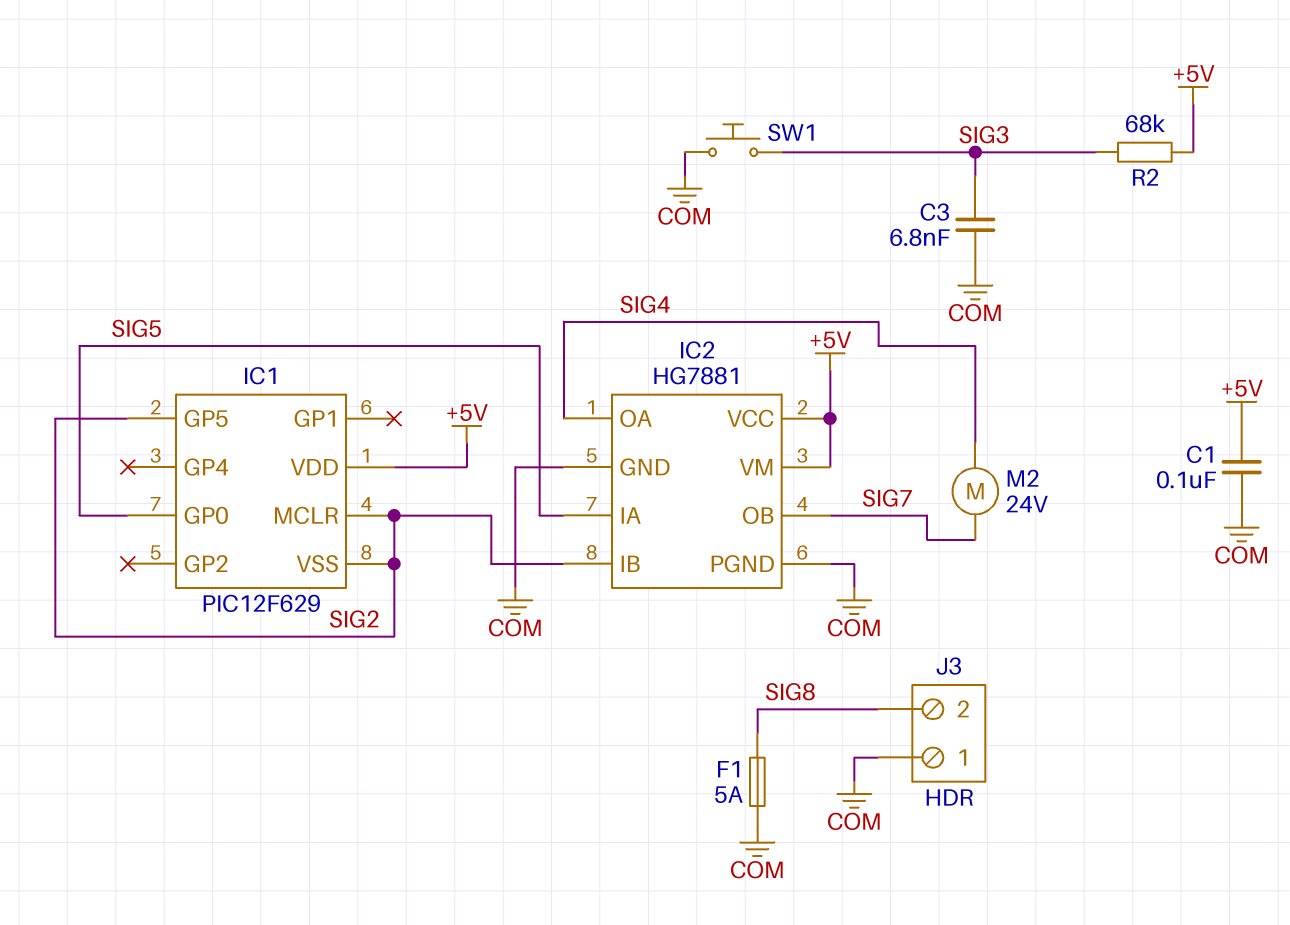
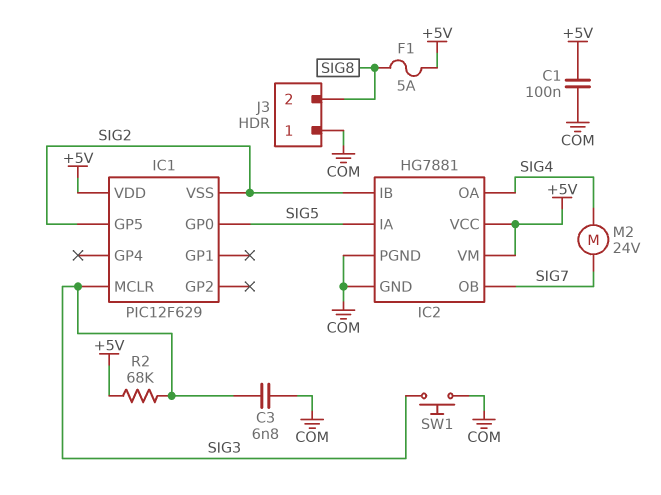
F1: 5A (COM, SIG8) -> 5A (+5V, SIG8)
IC1 pin MCLR: SIG2 -> SIG3

